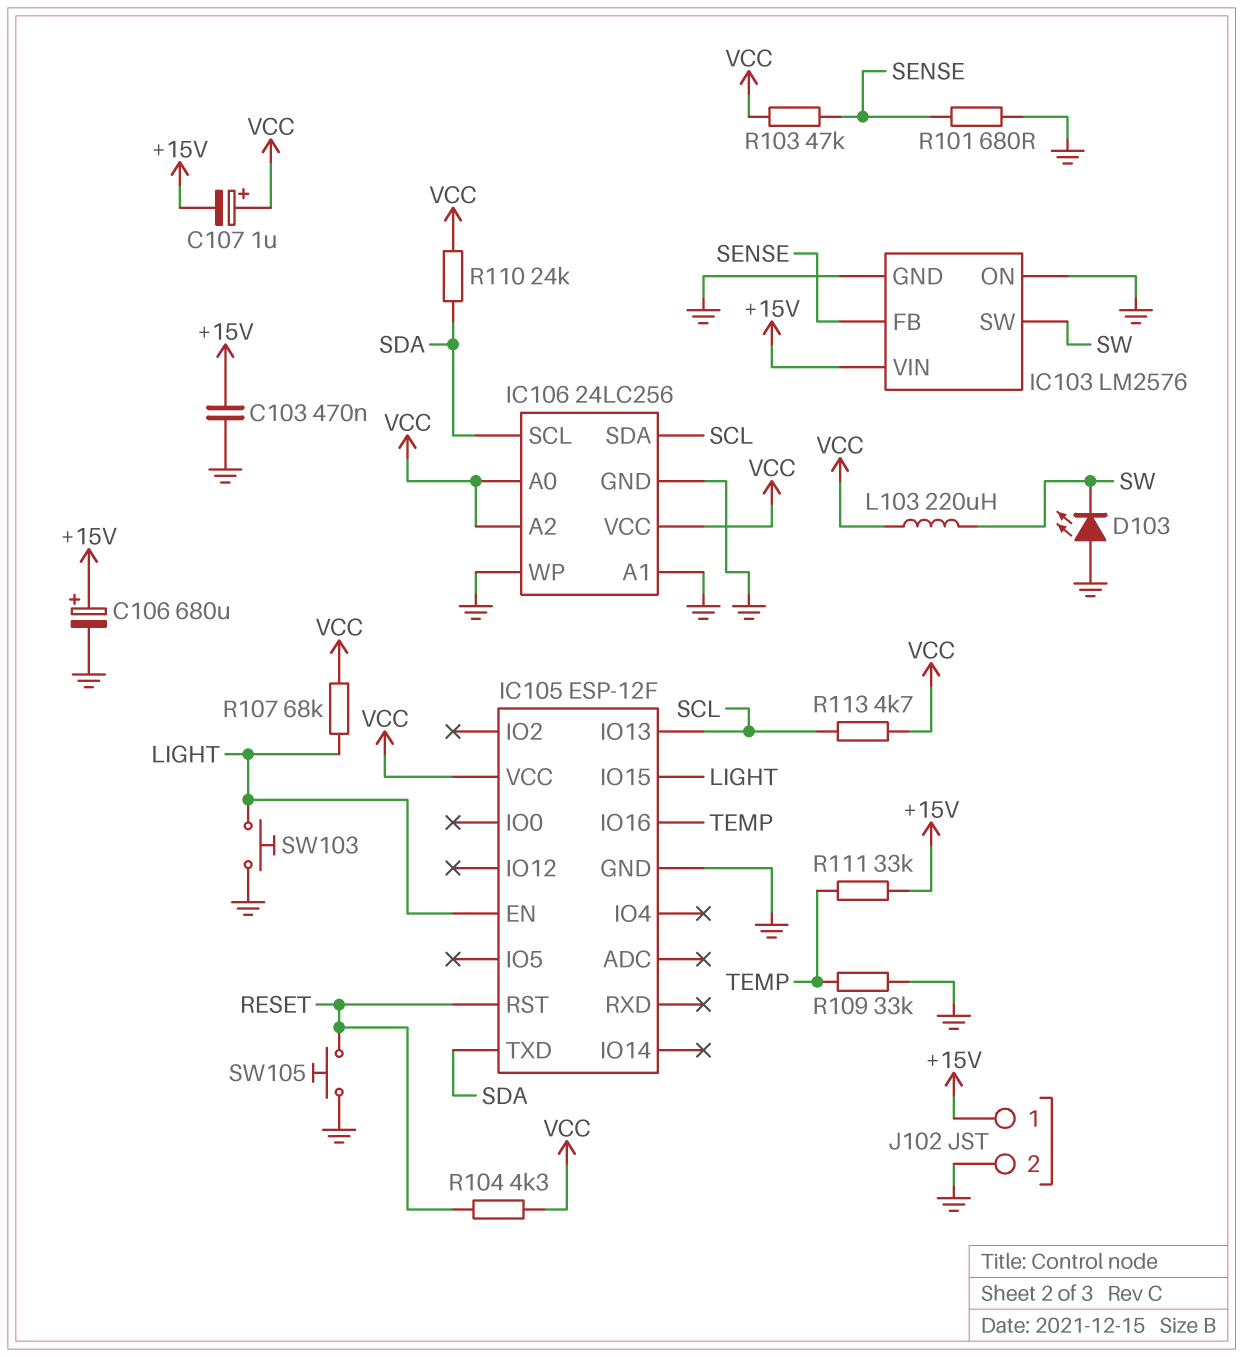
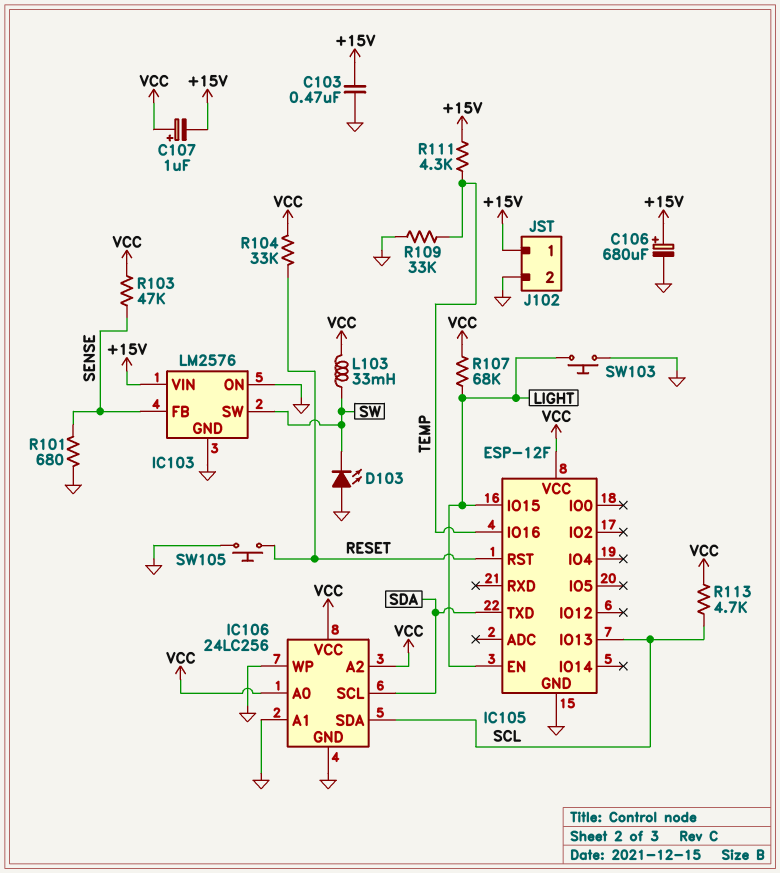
L103: 220uH (SW, VCC) -> 33mH (SW, VCC)
R104: 4.3k (RESET, VCC) -> 33k (RESET, VCC)
R110: 24k (SDA, VCC) -> none
R111: 33k (+15V, TEMP) -> 4.3k (+15V, TEMP)

